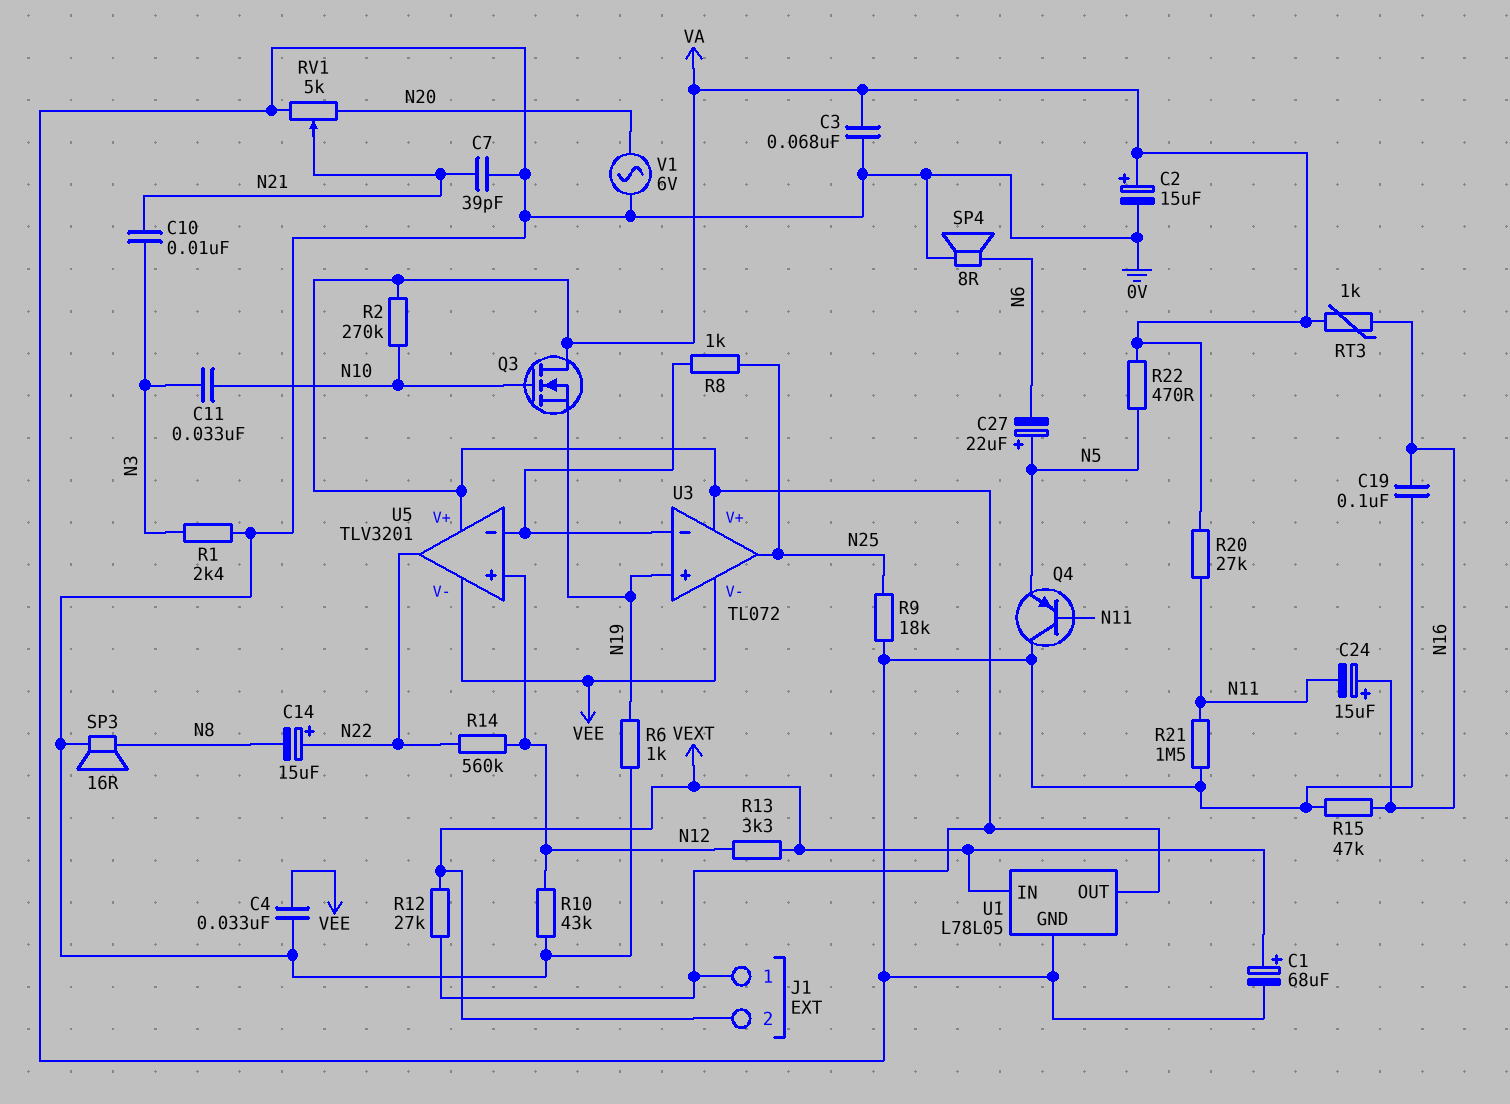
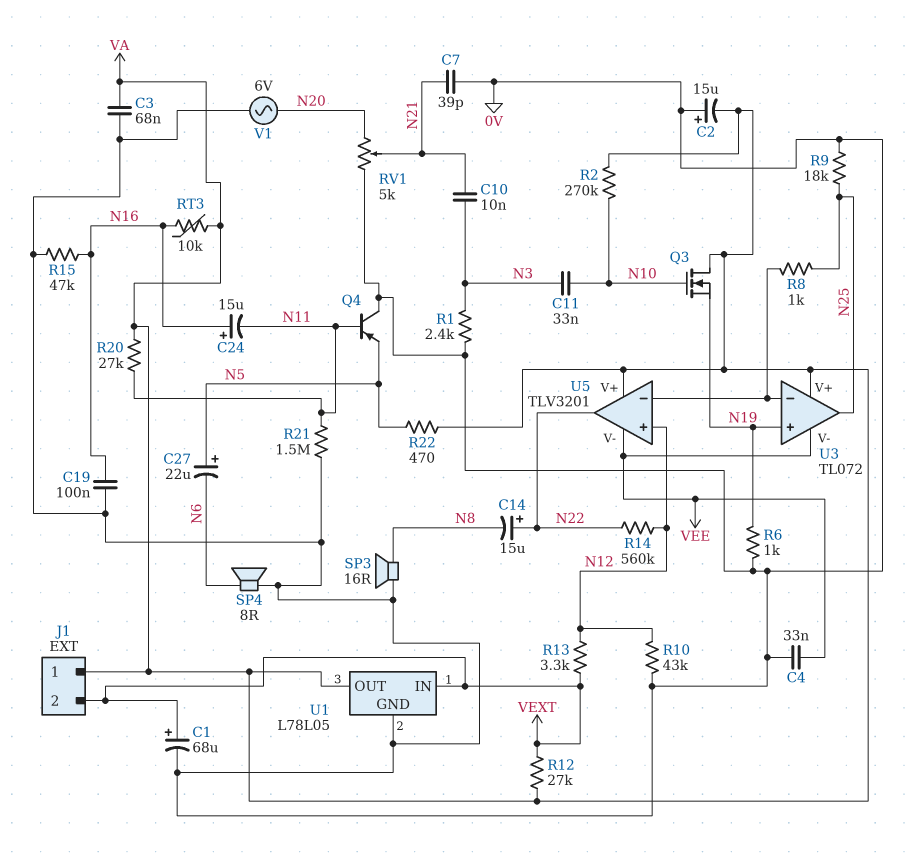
C2: 15uF (plus VA, minus 0V) -> 15uF (plus 0V, minus VA)
RT3: 1k (N16, VA) -> 10k (N16, VA)

